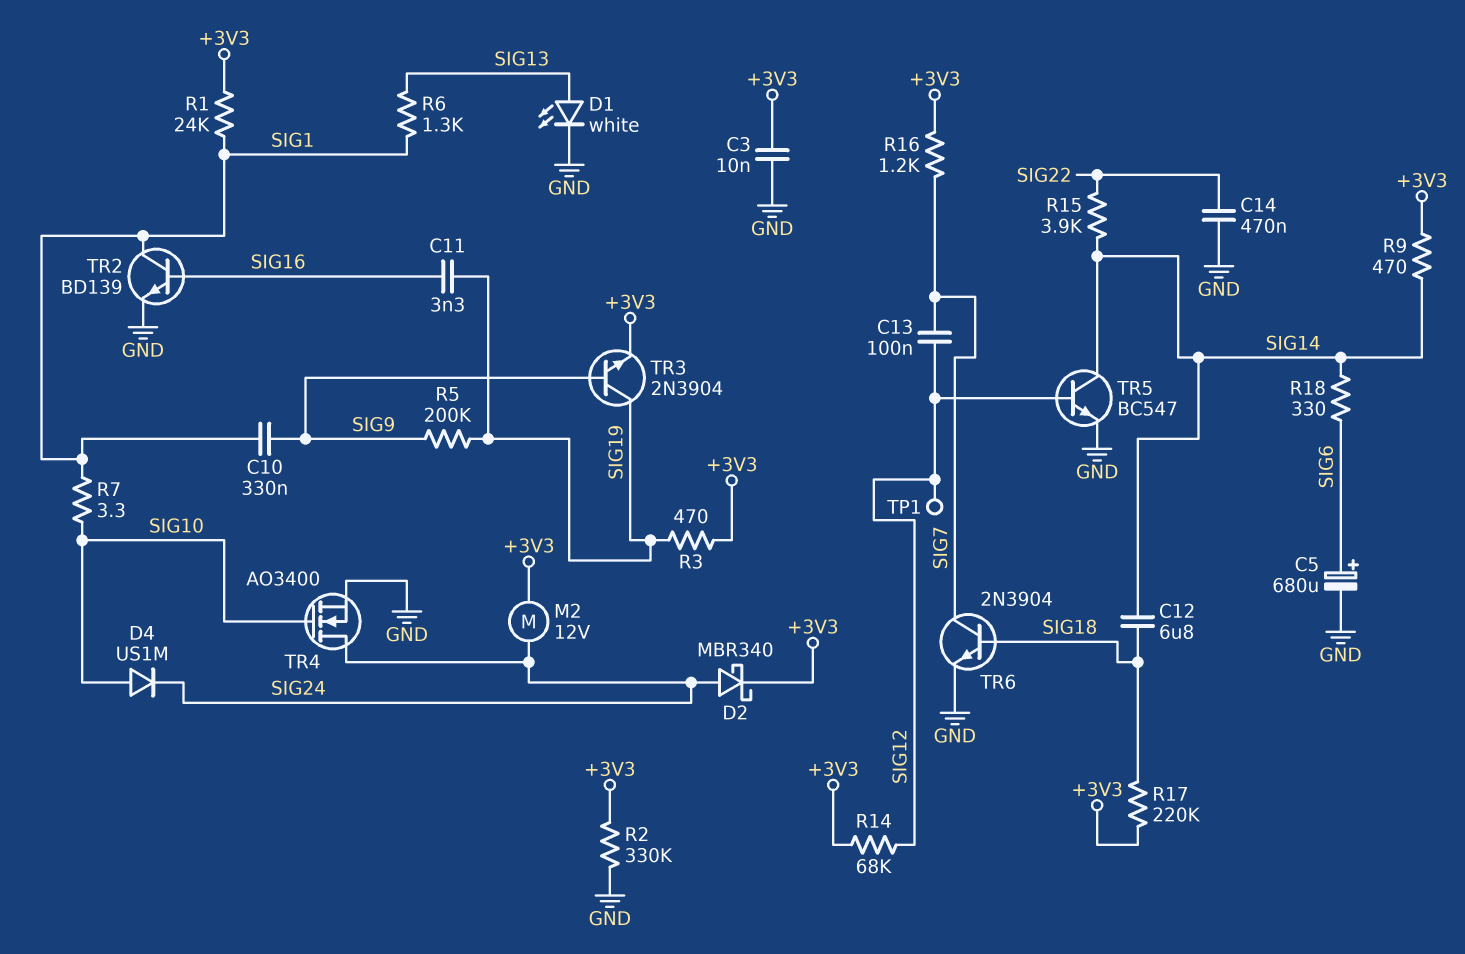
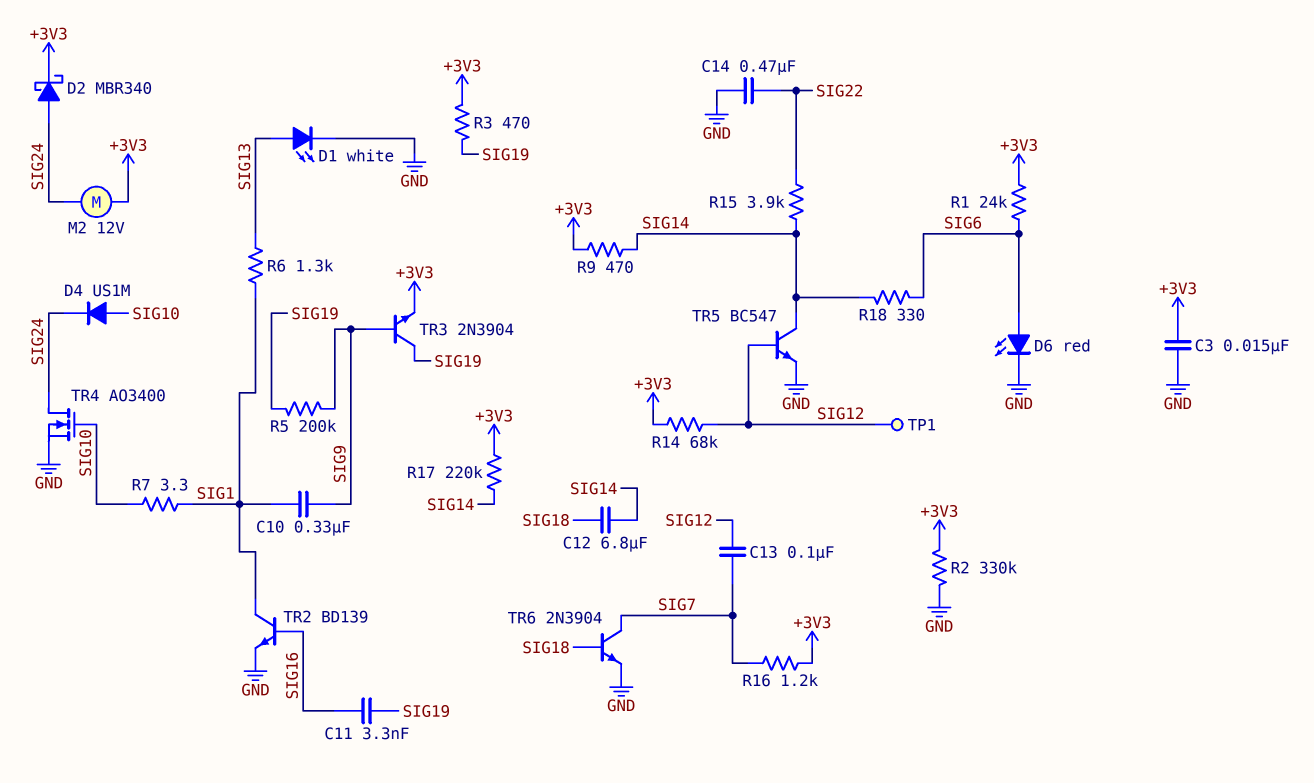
C3: 10nF (+3V3, GND) -> 15nF (+3V3, GND)
C5: 680uF (plus SIG6, minus GND) -> none
D6: none -> LED red (A SIG6, K GND)
R1: 24k (+3V3, SIG1) -> 24k (+3V3, SIG6)
R17: 220k (+3V3, SIG18) -> 220k (+3V3, SIG14)

